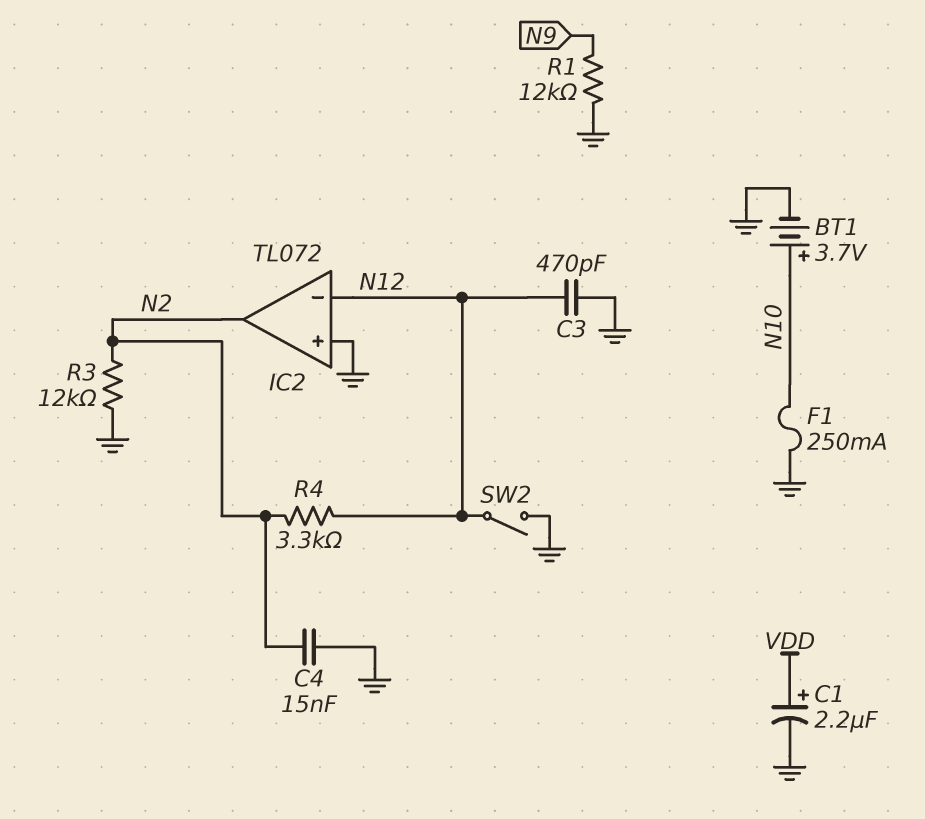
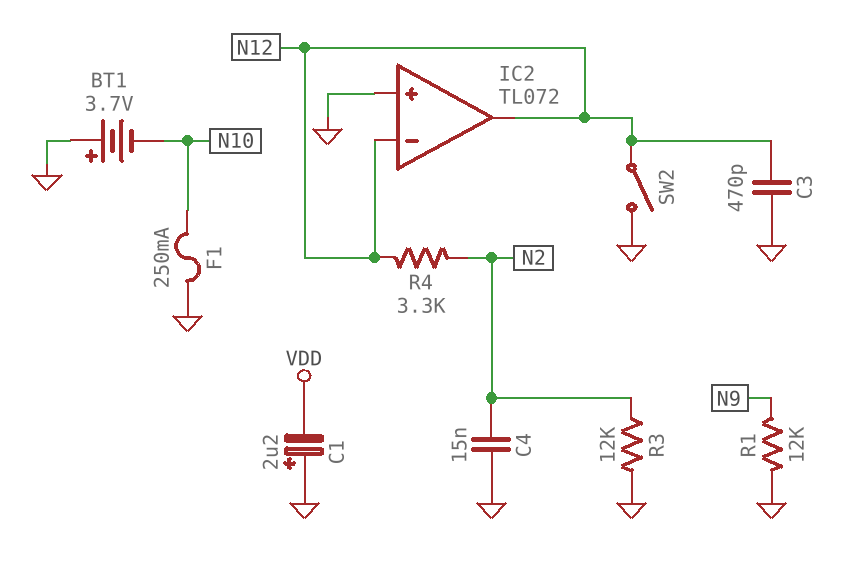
BT1: 3.7V (plus N10, minus GND) -> 3.7V (plus GND, minus N10)
C1: 2.2uF (plus VDD, minus GND) -> 2.2uF (plus GND, minus VDD)
IC2 pin out: N2 -> N12

